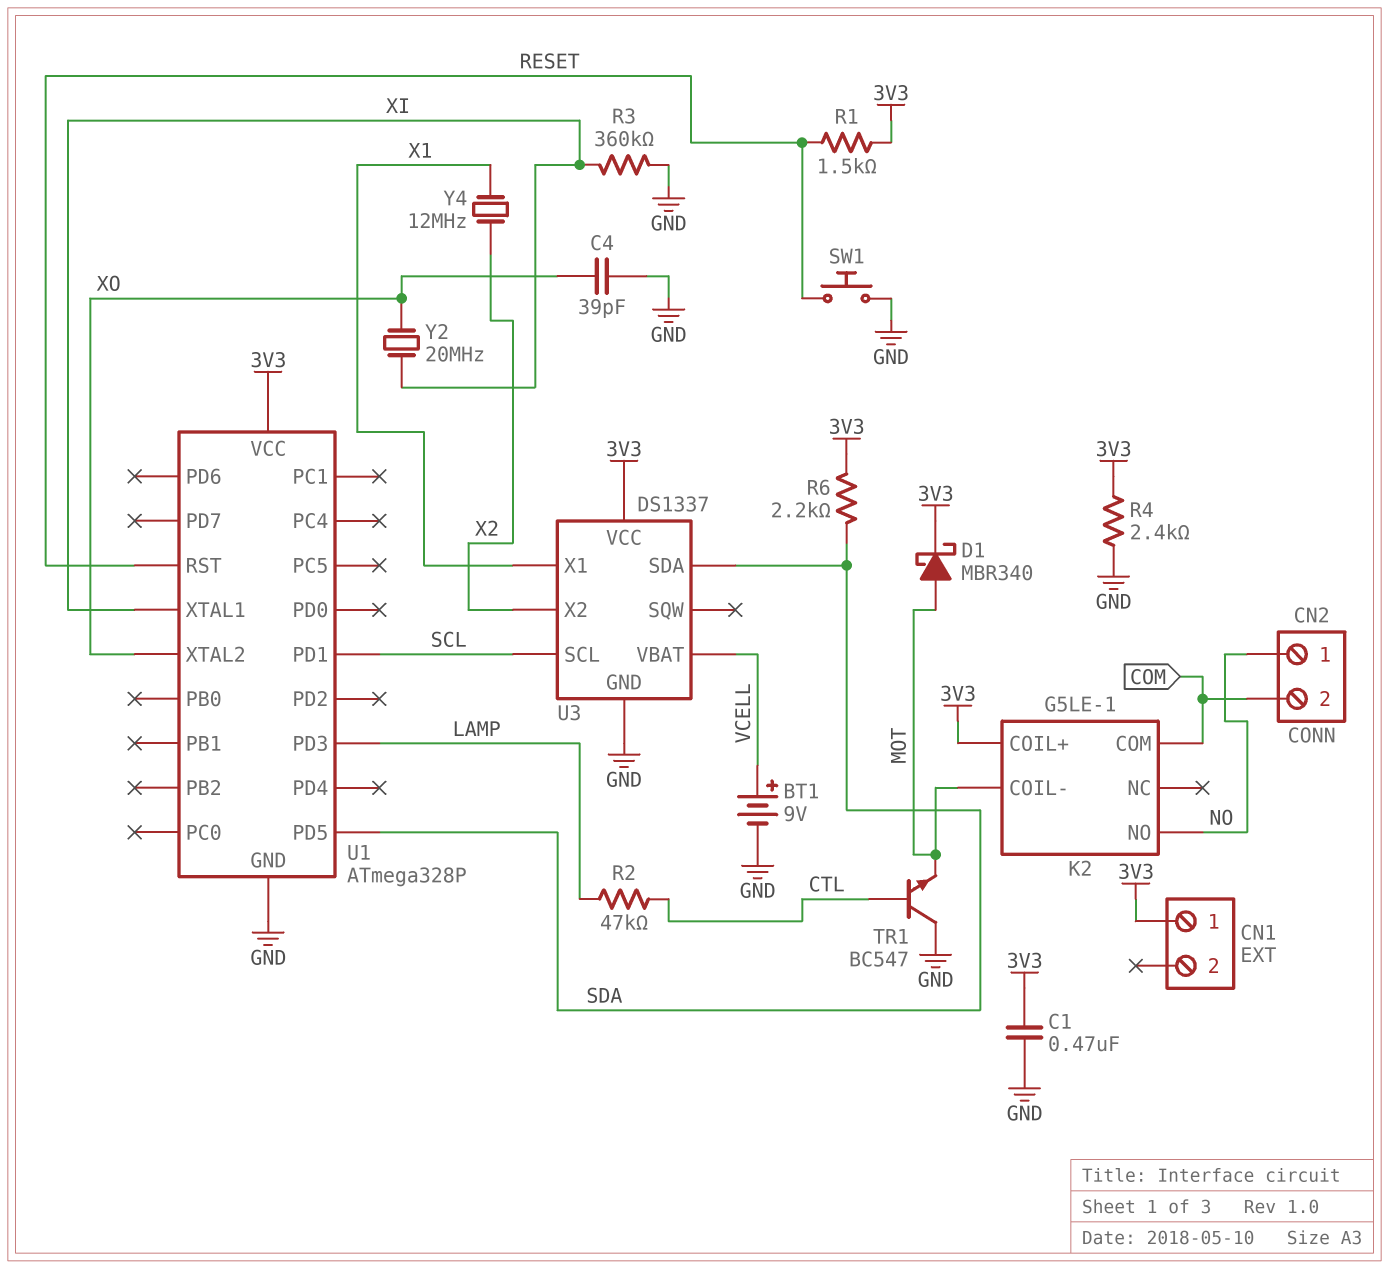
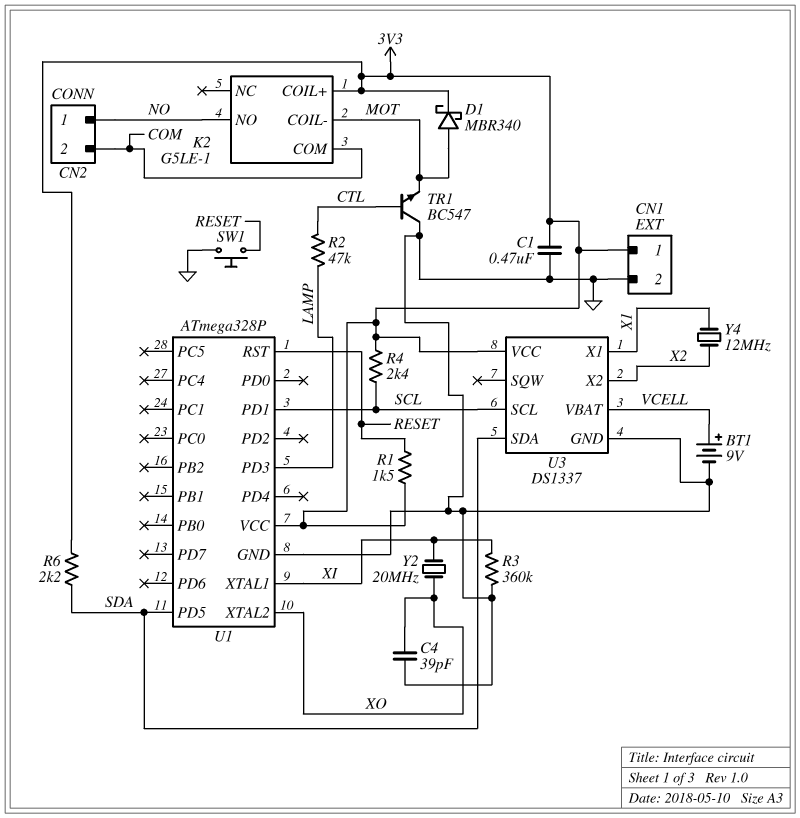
CN1 pin 2: none -> GND
R4: 2.4k (3V3, GND) -> 2.4k (3V3, SCL)

